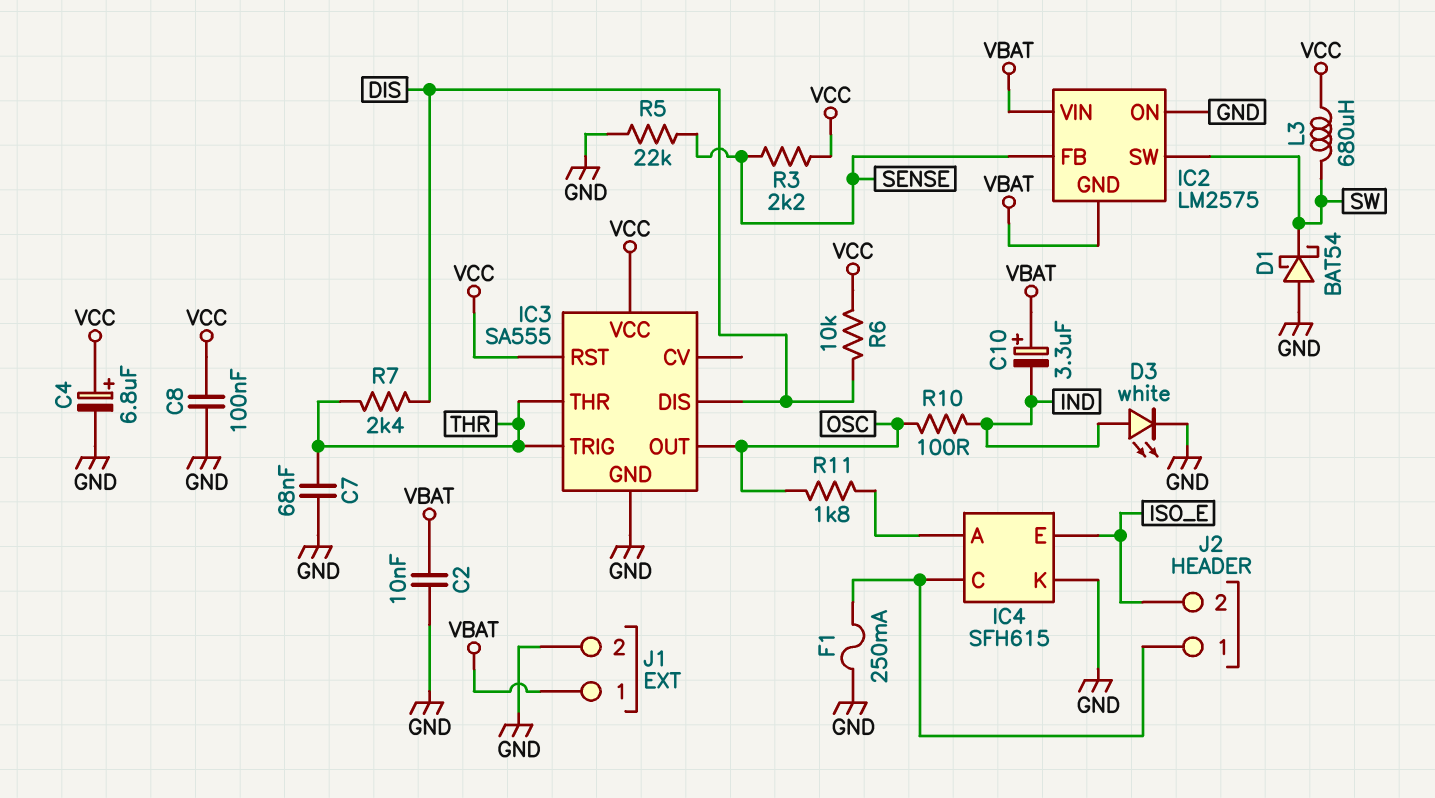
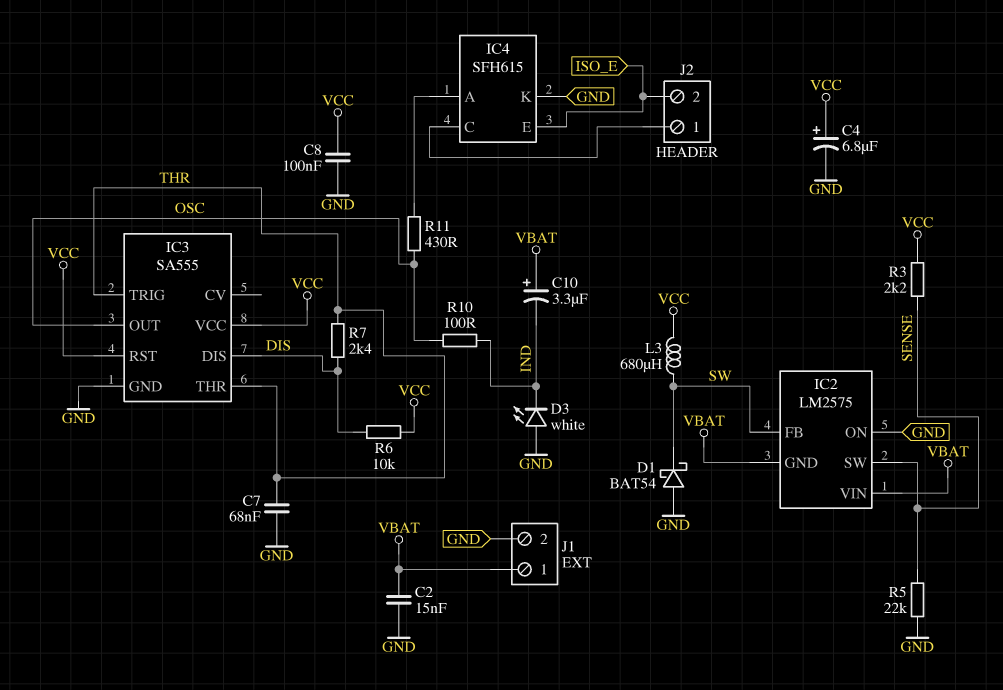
C2: 10nF (GND, VBAT) -> 15nF (GND, VBAT)
D3: LED white (A IND, K GND) -> LED white (A GND, K IND)
F1: 250mA (GND, IC4/C) -> none
IC2 pin FB: SENSE -> SW
IC2 pin SW: SW -> SENSE
R11: 1.8k (IC4/A, OSC) -> 430 (IC4/A, OSC)

